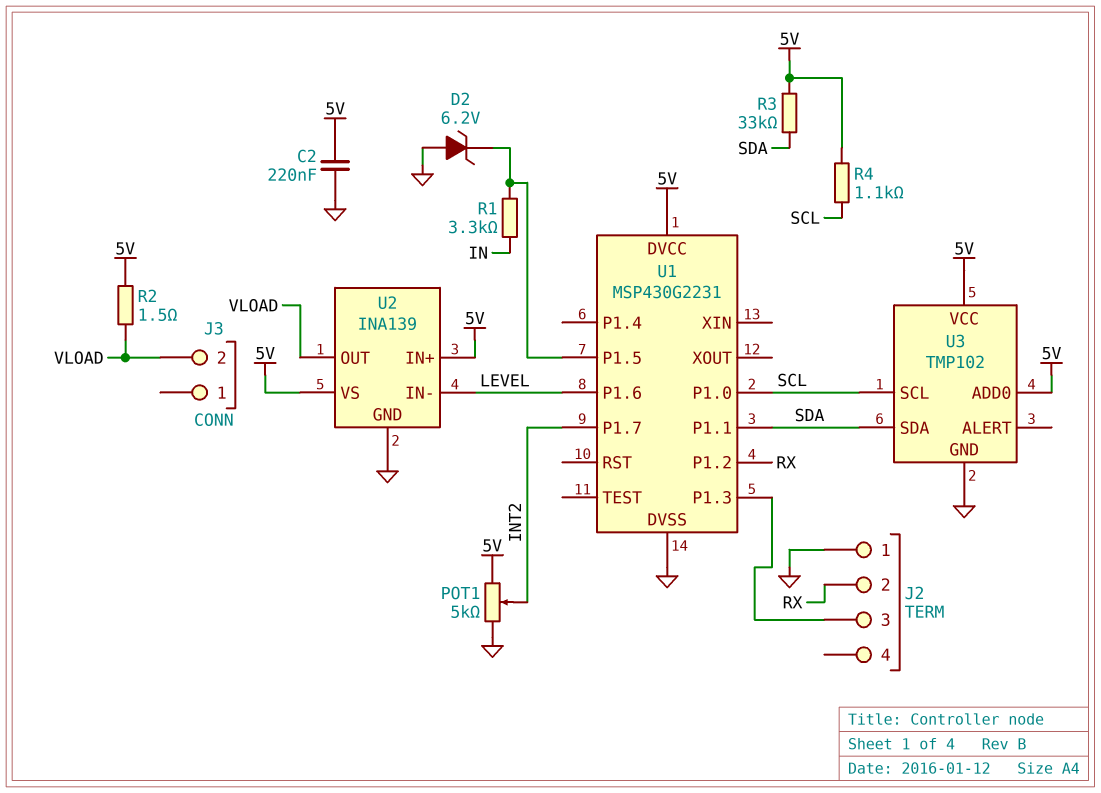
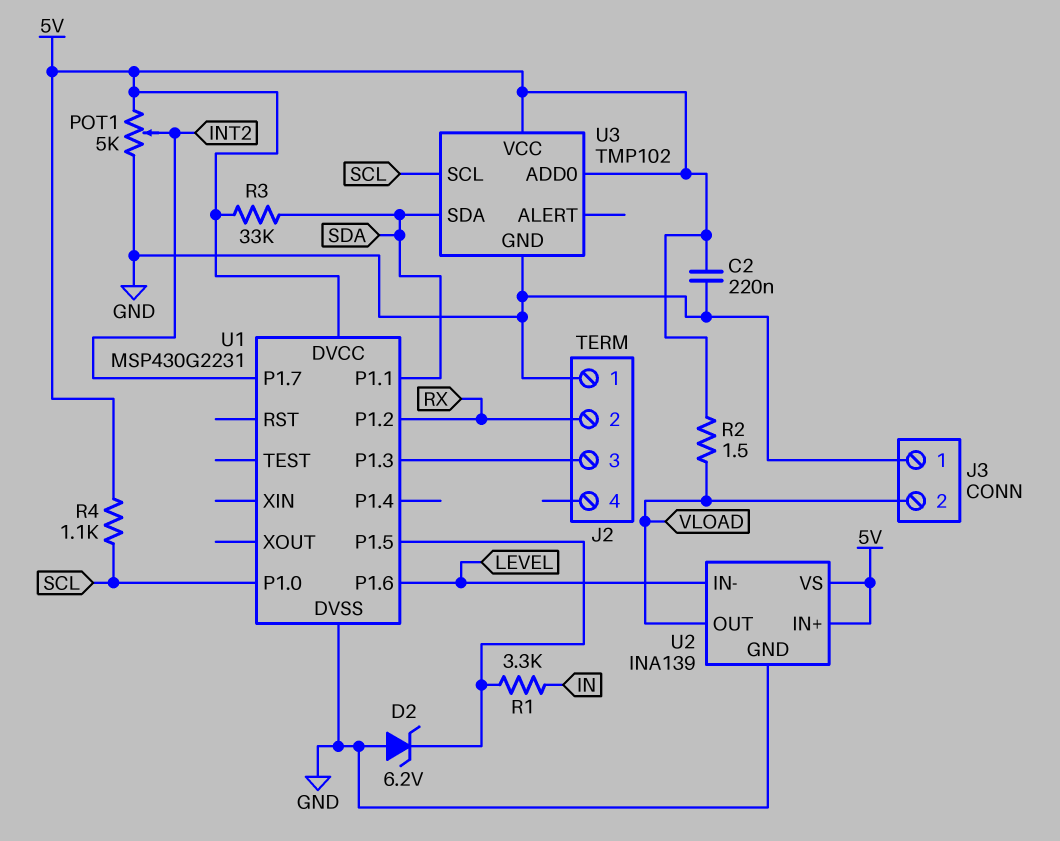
J3 pin 1: none -> GND

